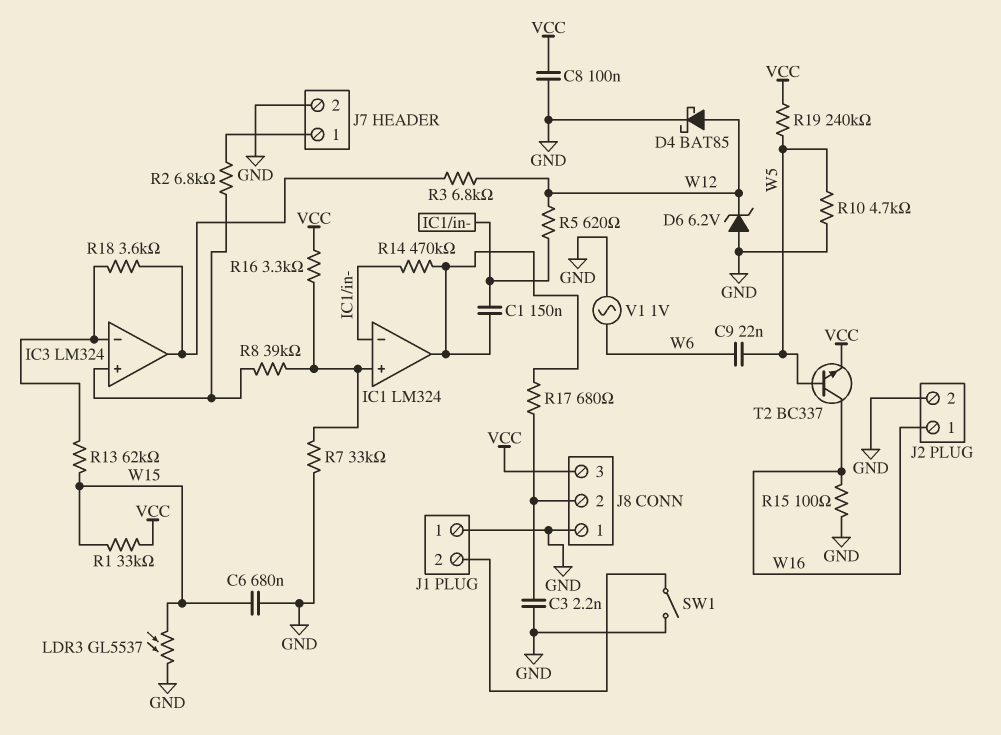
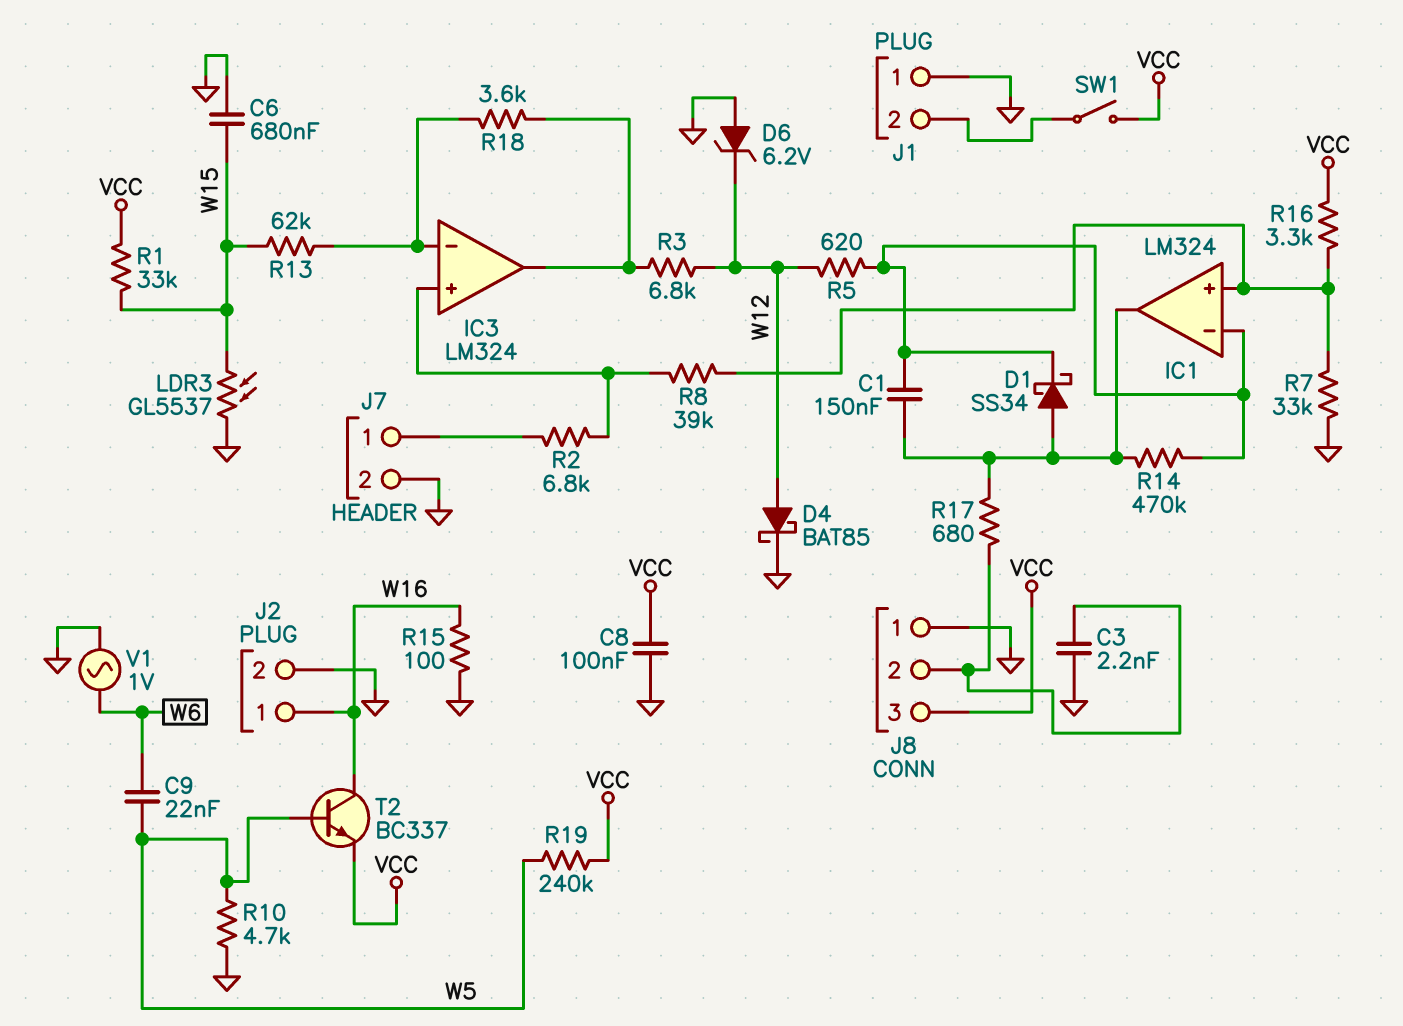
D1: none -> schottky SS34 (A IC1/out, K IC1/in-)
SW1: switch (GND, J1/2) -> switch (J1/2, VCC)

